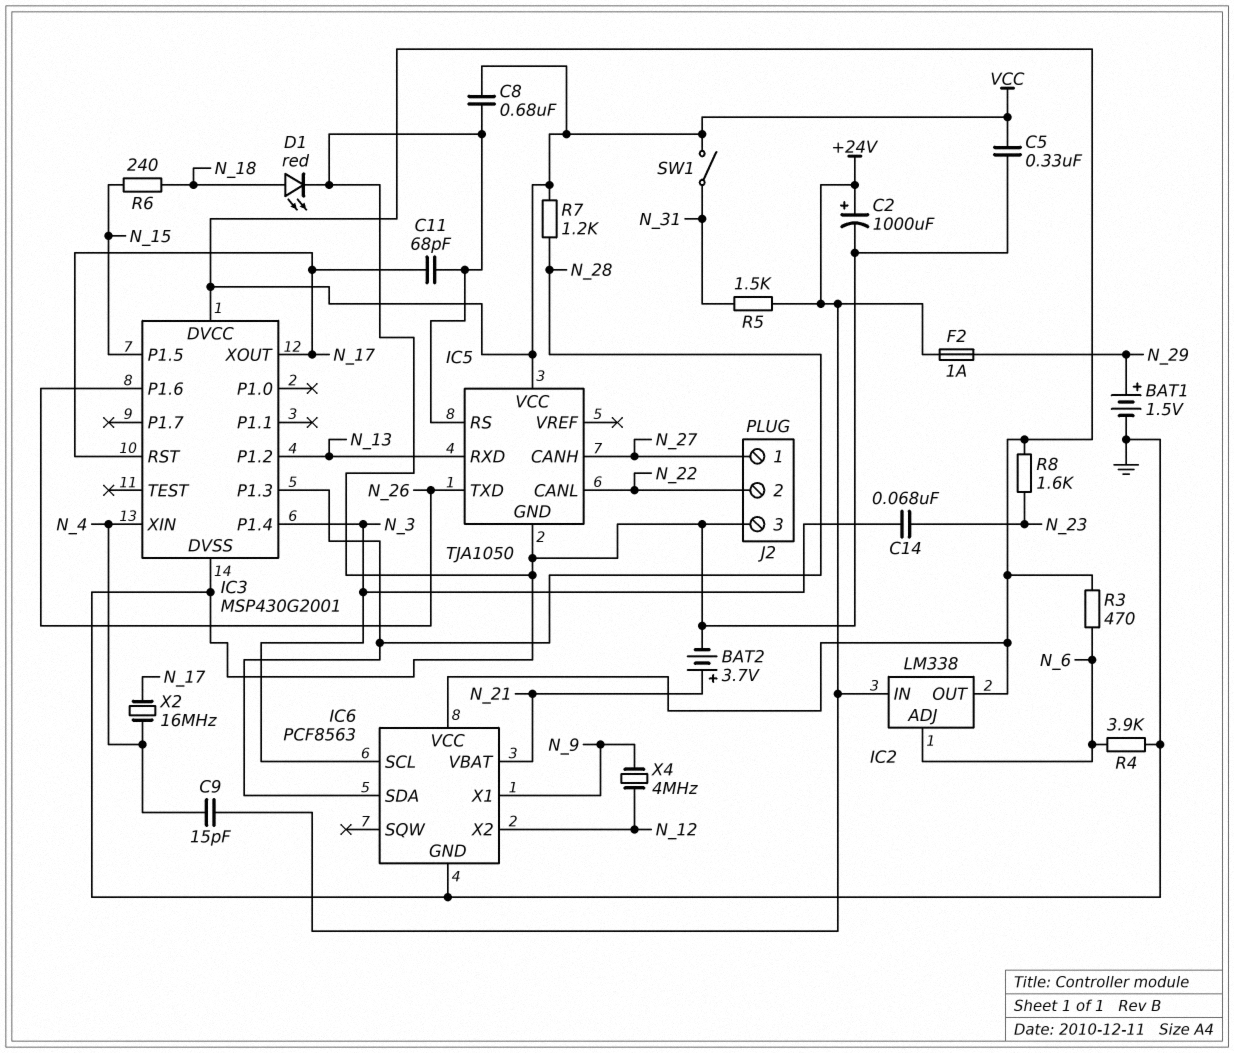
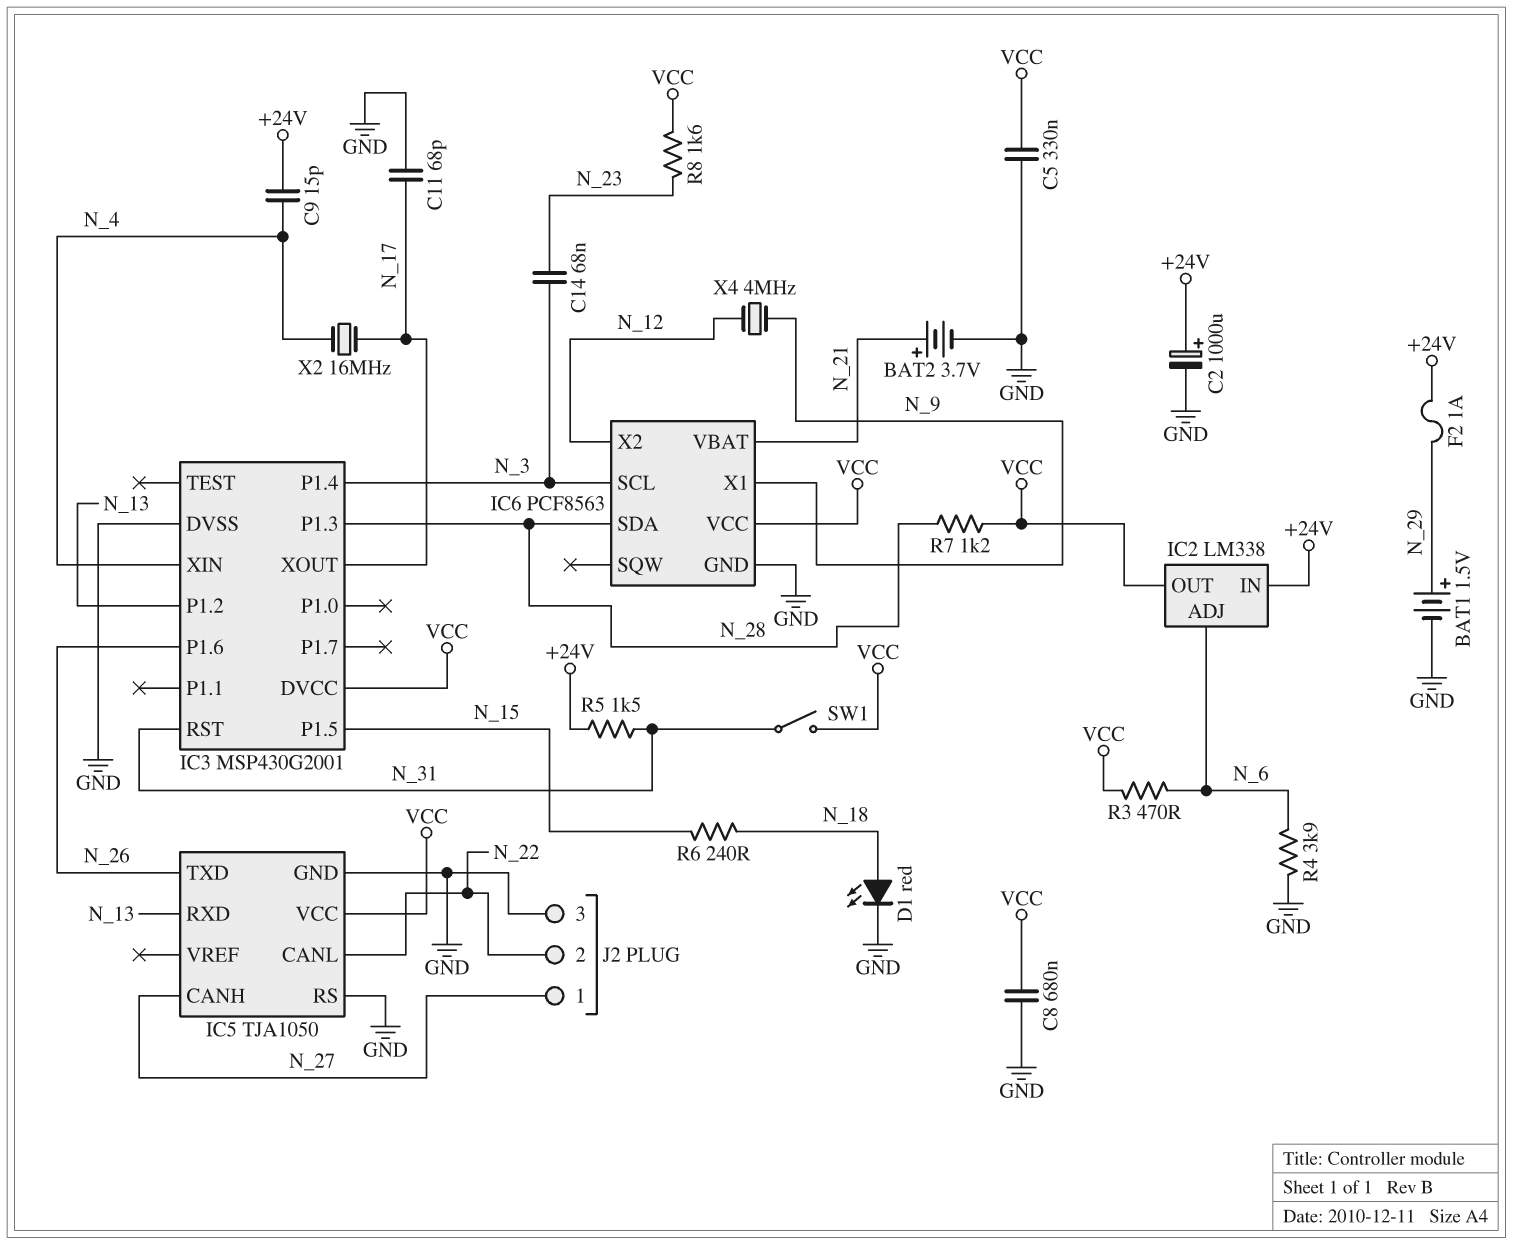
IC3 pin RST: N_17 -> N_31

